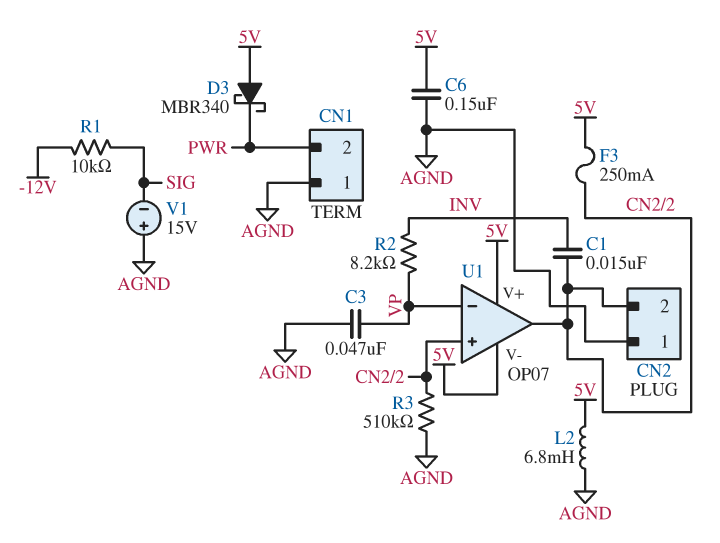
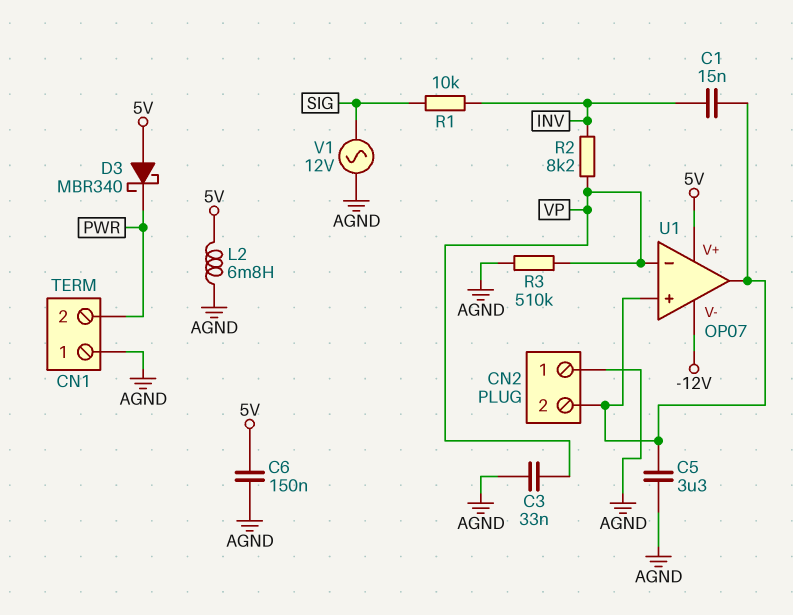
C3: 47nF (AGND, VP) -> 33nF (AGND, VP)
C5: none -> 3.3uF (AGND, CN2/2)
F3: 250mA (5V, CN2/2) -> none
R1: 10k (-12V, SIG) -> 10k (INV, SIG)
R3: 510k (AGND, CN2/2) -> 510k (AGND, VP)
U1 pin V-: 5V -> -12V
V1: 15V (plus AGND, minus SIG) -> AC 12V (AGND, SIG)

